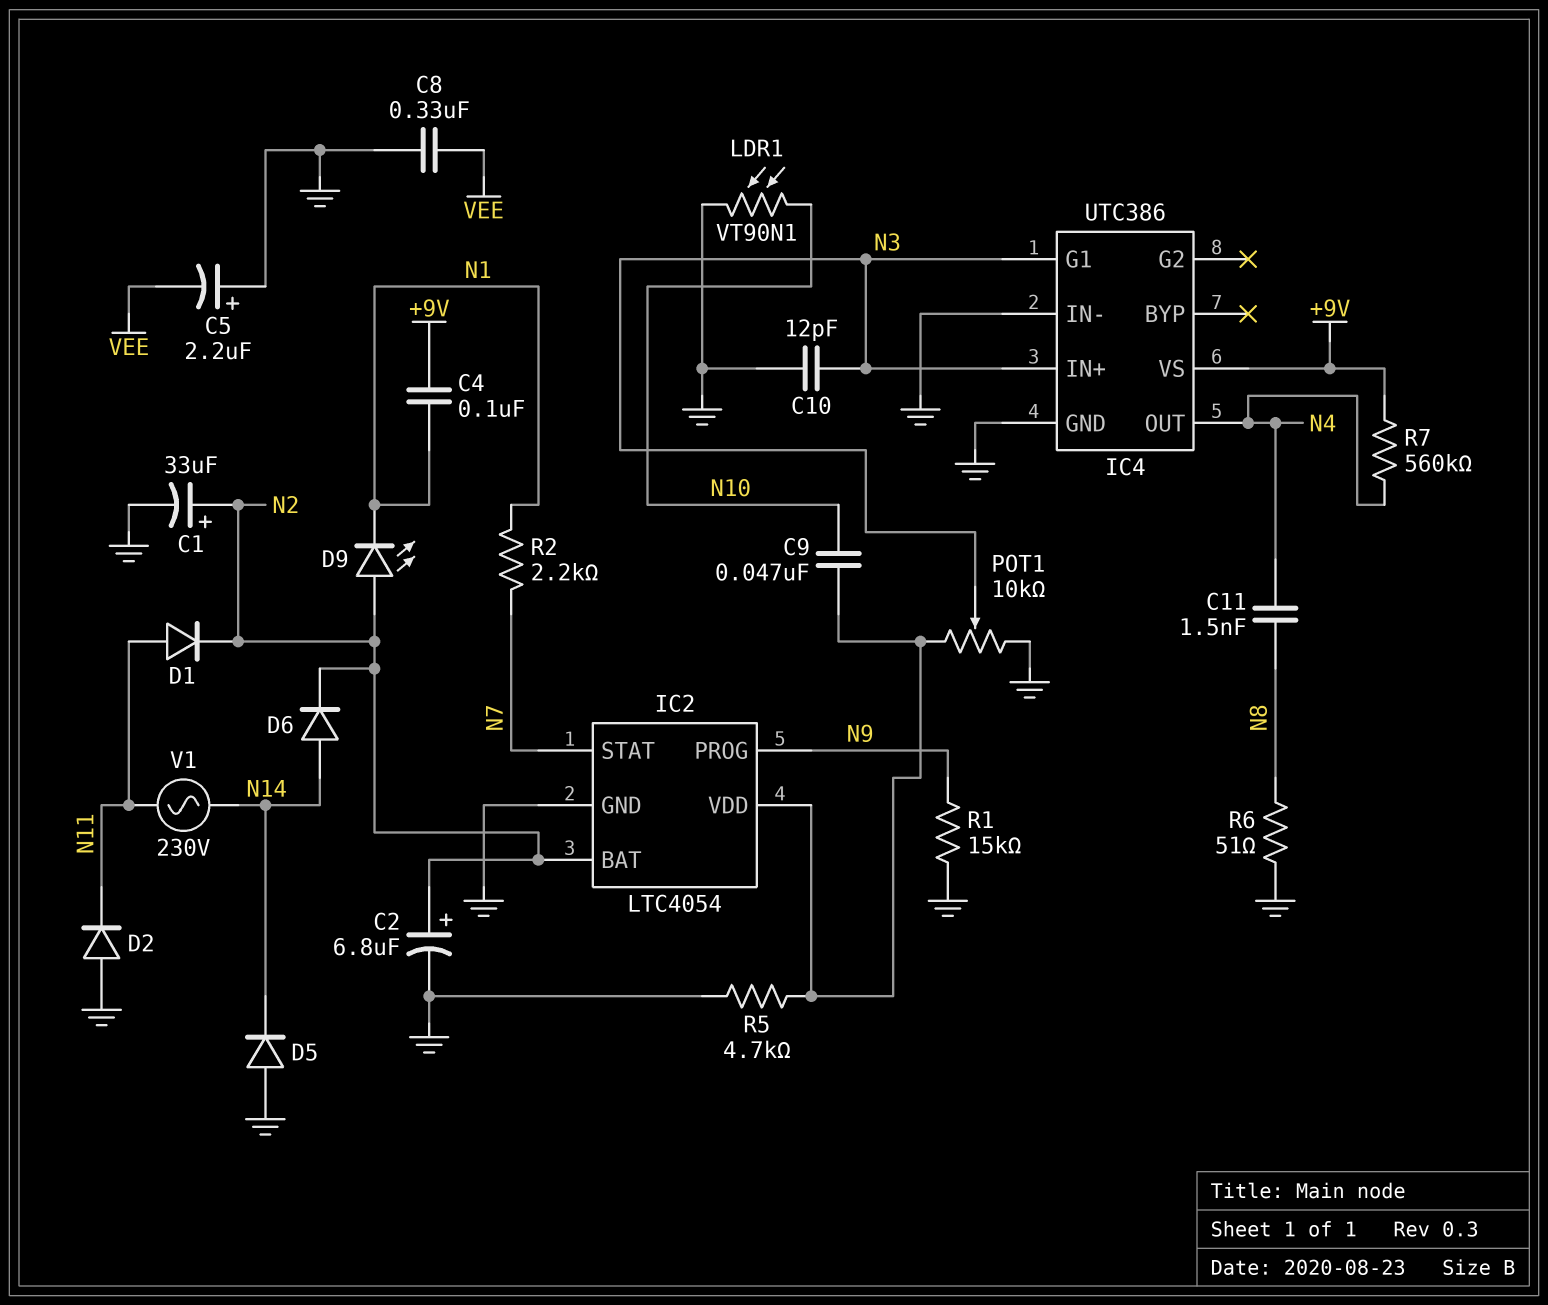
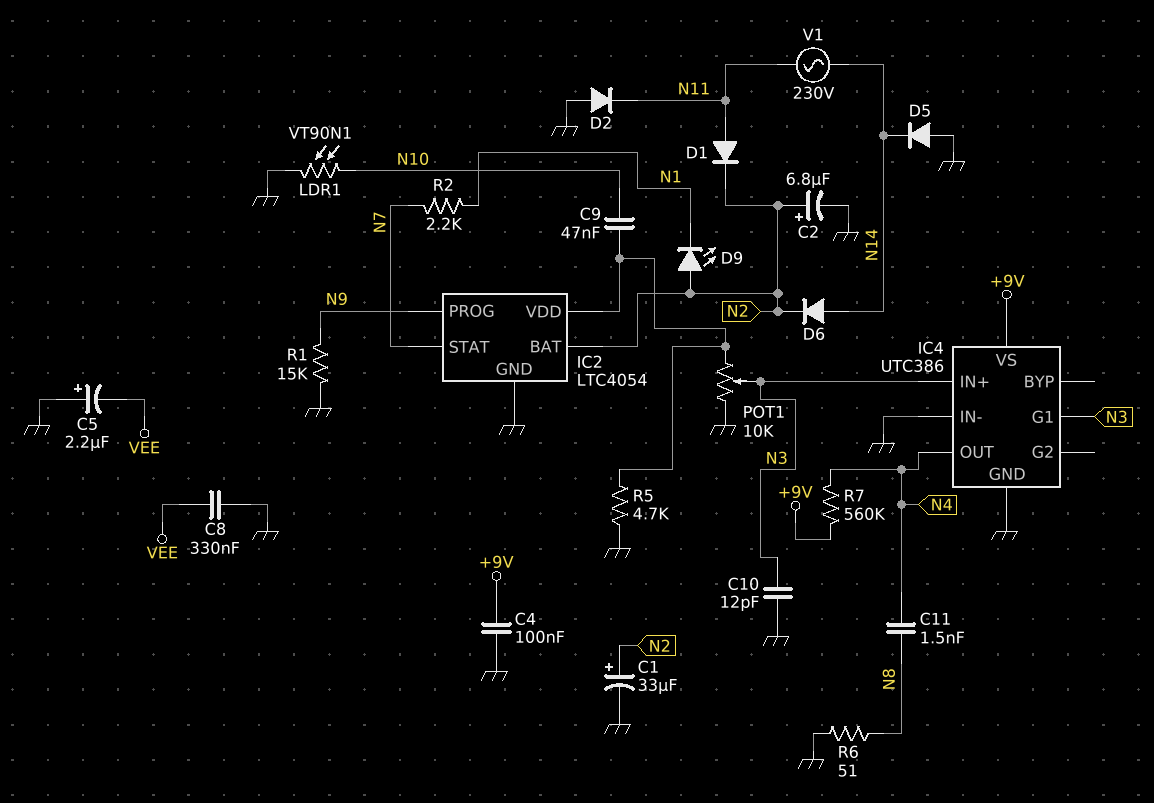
C4: 100nF (+9V, N1) -> 100nF (+9V, GND)

